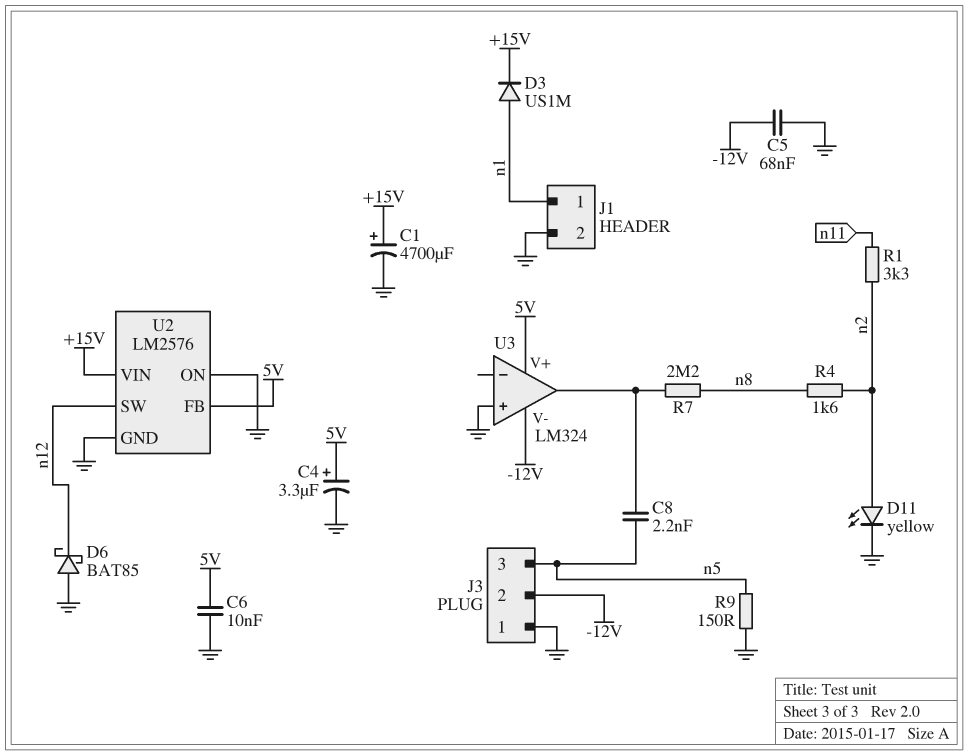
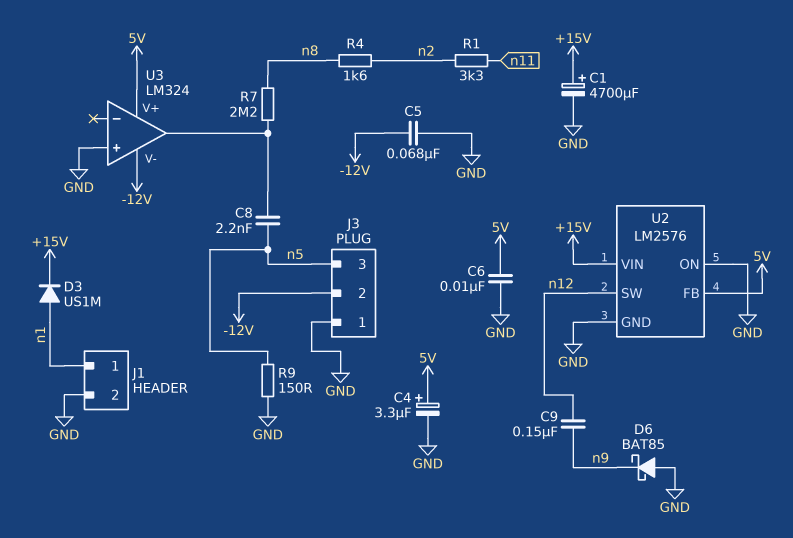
C9: none -> 150nF (n9, n12)
D6: schottky BAT85 (A GND, K n12) -> schottky BAT85 (A GND, K n9)
D11: LED yellow (A n2, K GND) -> none

